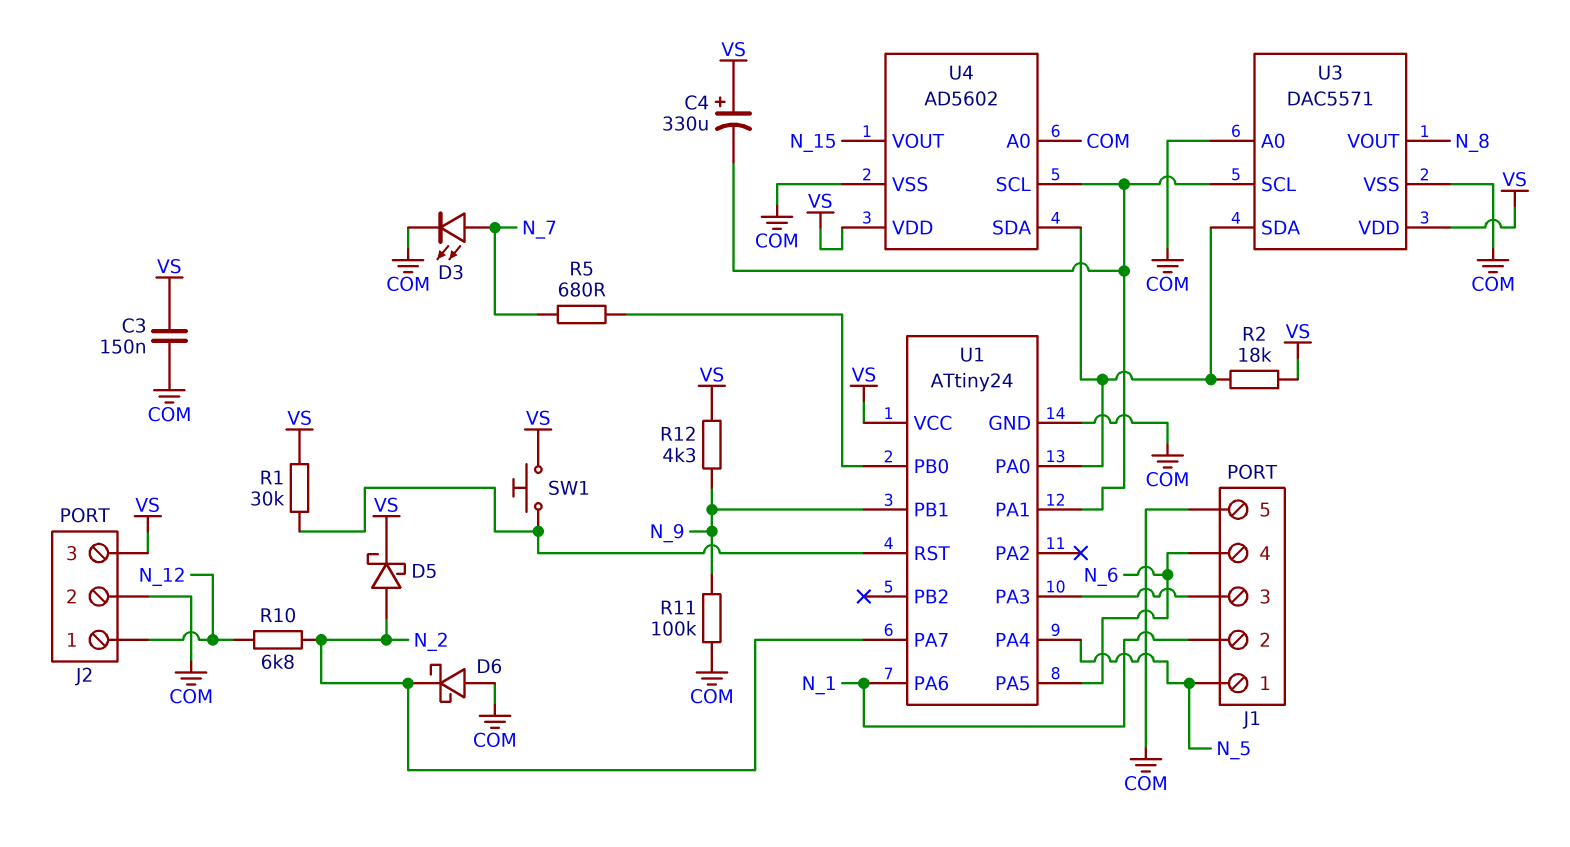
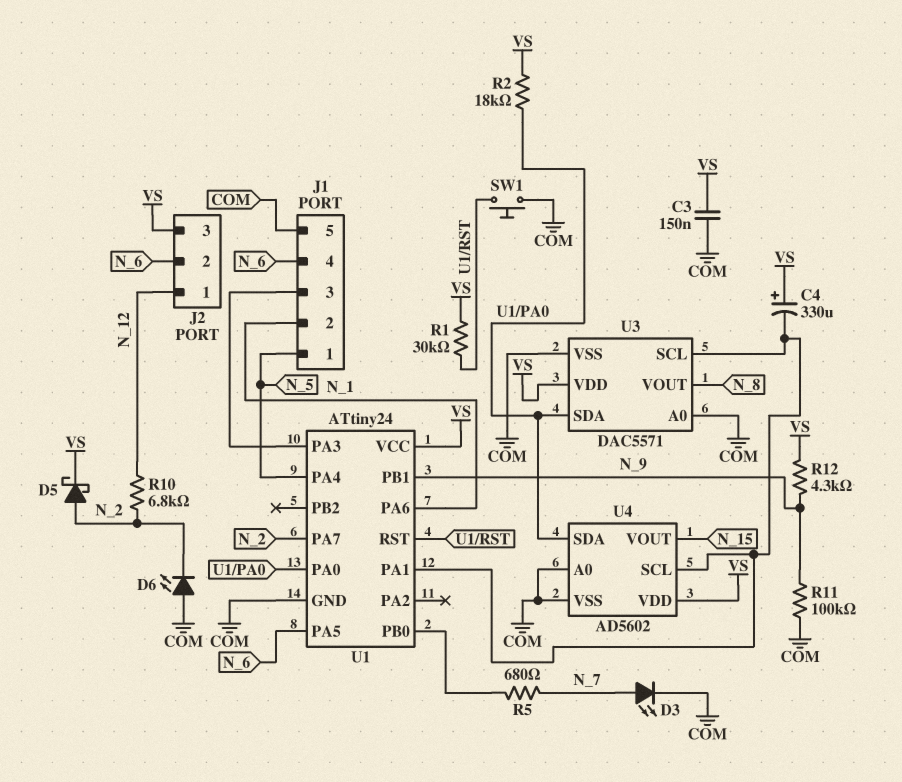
D6: schottky (A COM, K N_2) -> LED (A COM, K N_2)
J2 pin 2: COM -> N_6
SW1: button (U1/RST, VS) -> button (COM, U1/RST)

